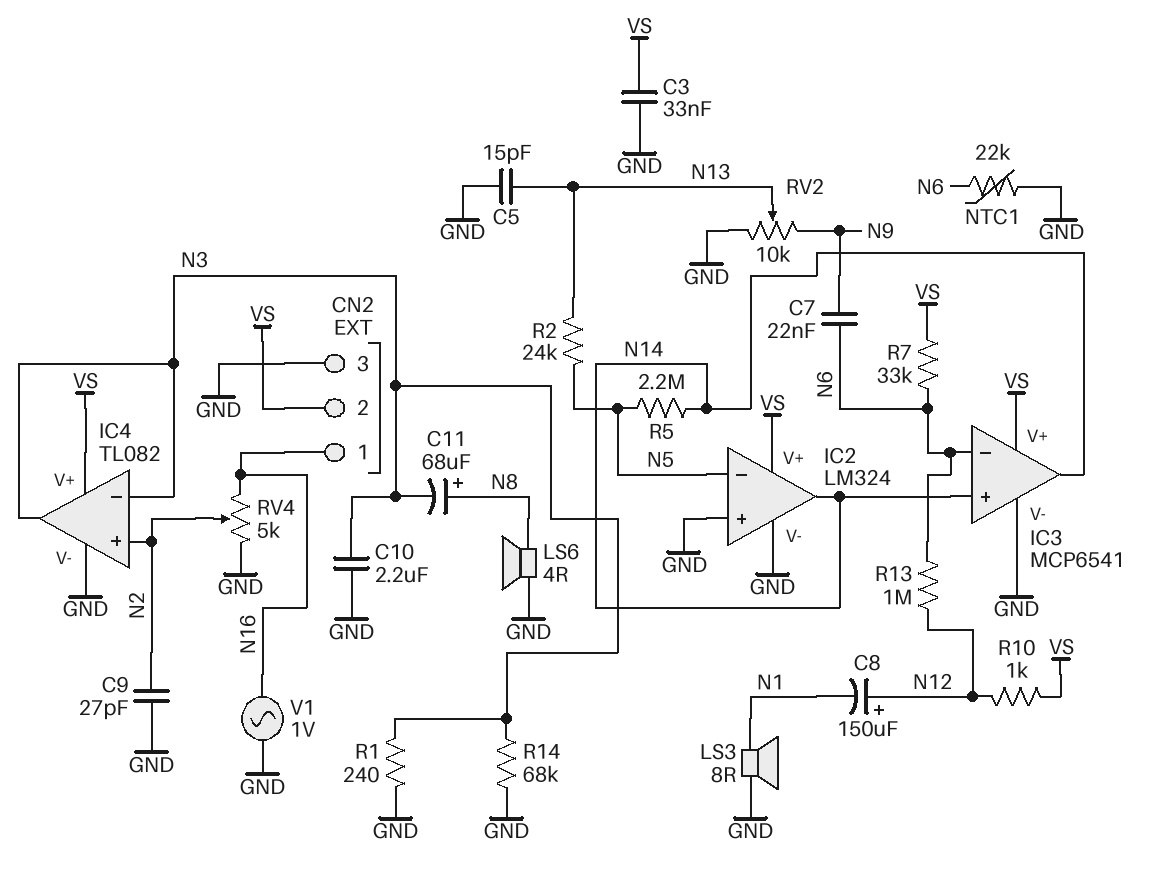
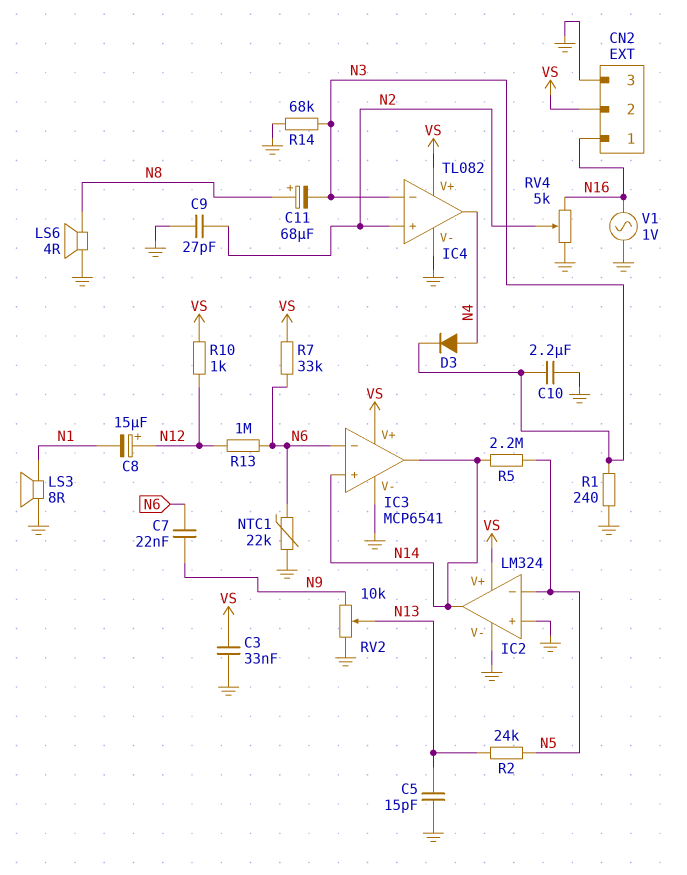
C8: 150uF (plus N12, minus N1) -> 15uF (plus N12, minus N1)
D3: none -> diode (A N4, K N3)
IC4 pin out: N3 -> N4

